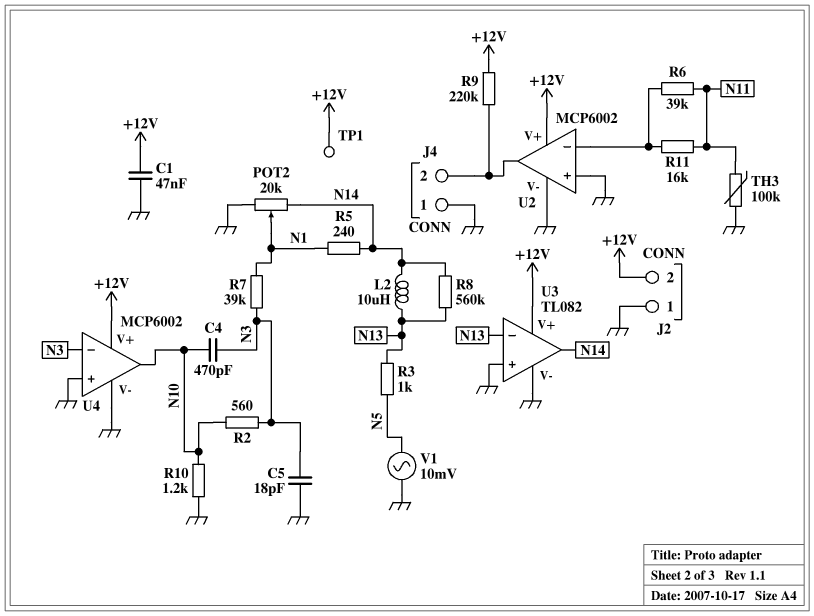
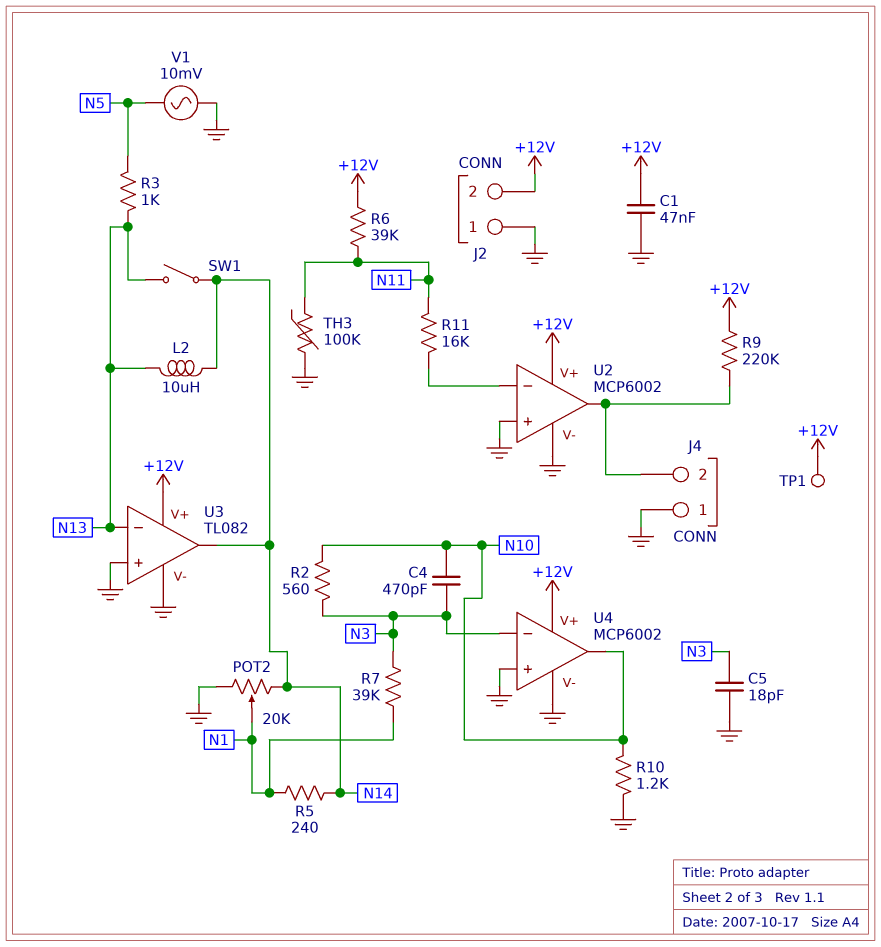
R6: 39k (N11, U2/in-) -> 39k (+12V, N11)
R8: 560k (N13, N14) -> none
SW1: none -> switch (N13, N14)

